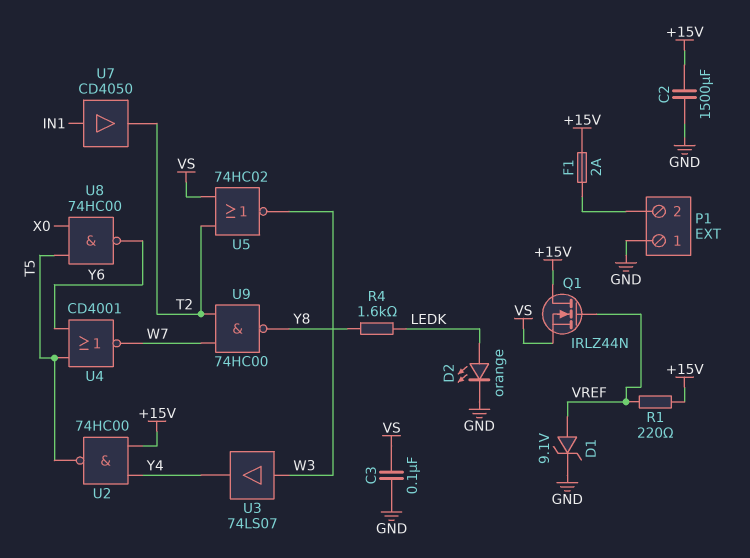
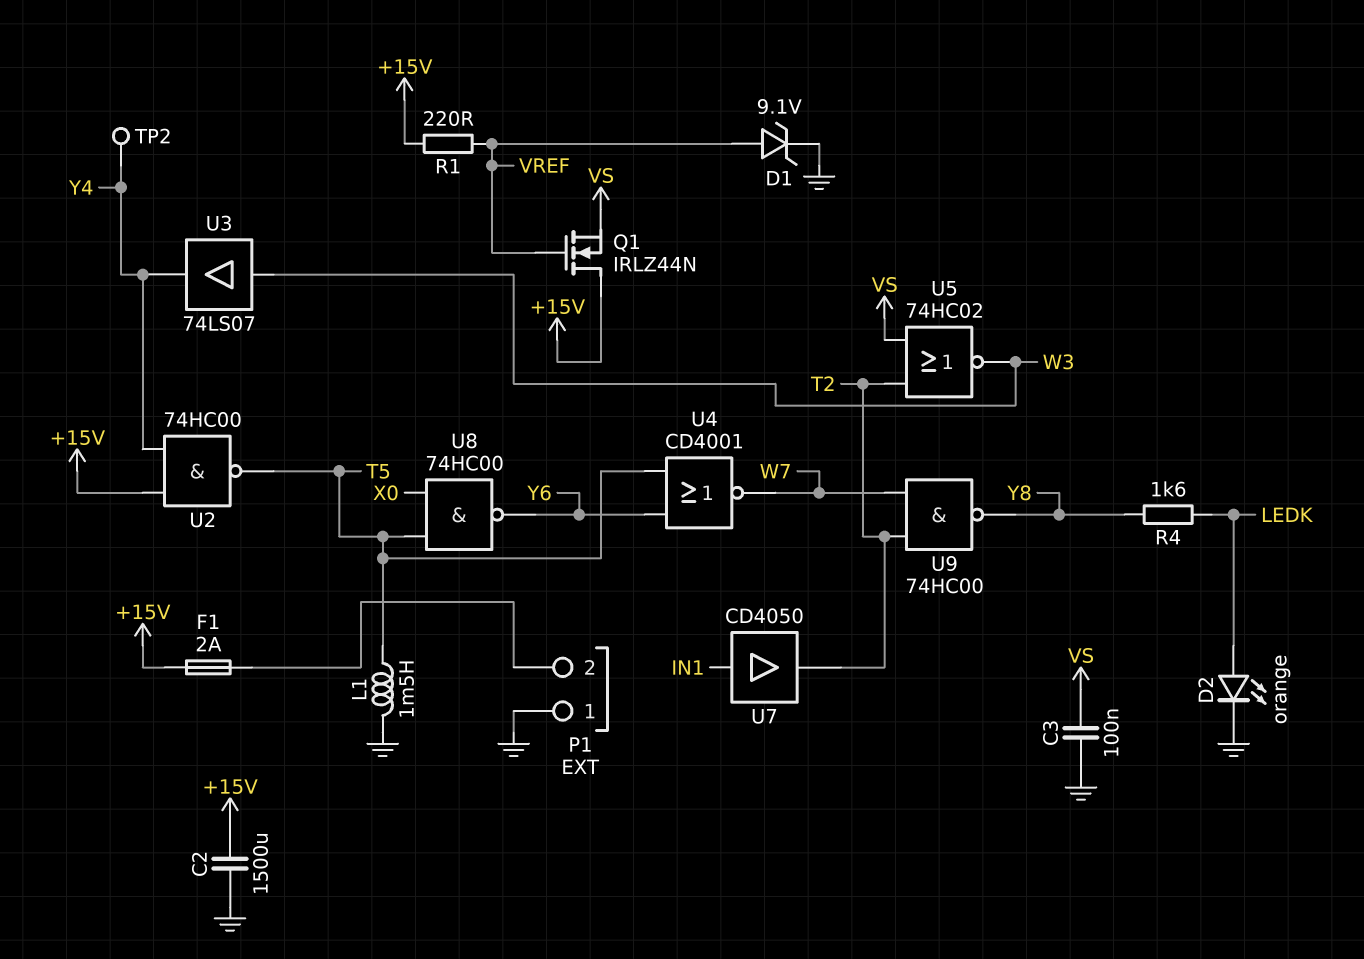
L1: none -> 1.5mH (GND, T5)
TP2: none -> test point (Y4)

